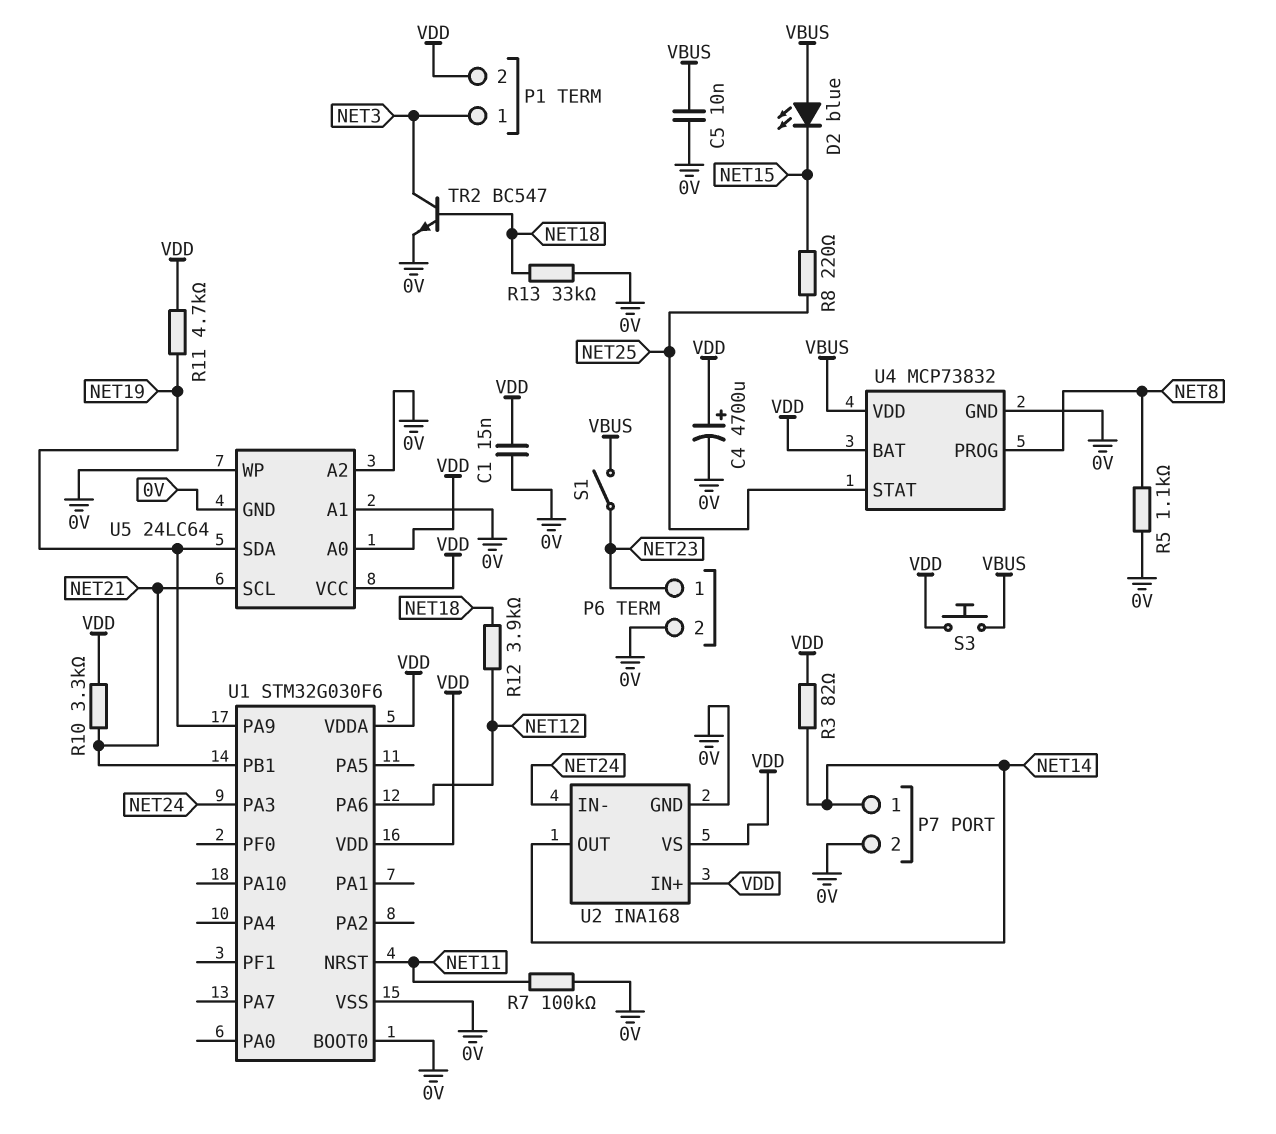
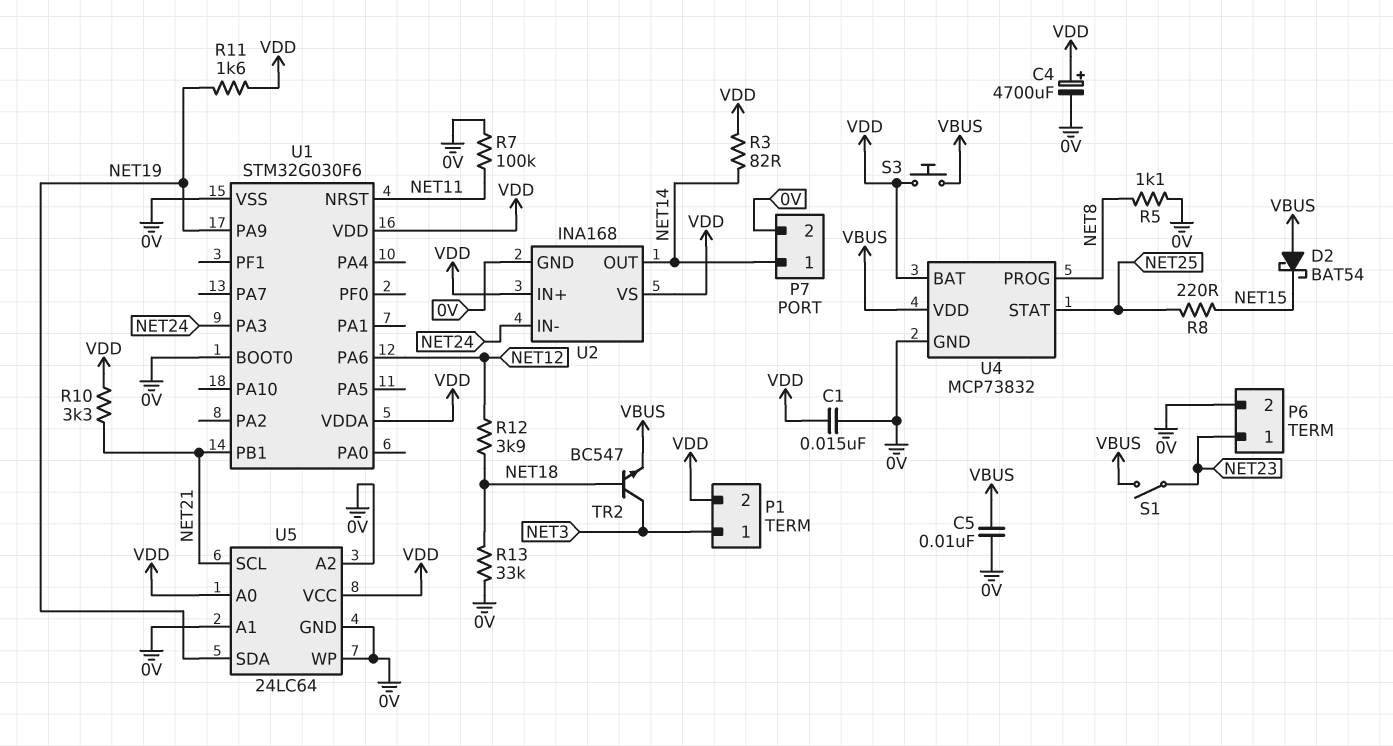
D2: LED blue (A VBUS, K NET15) -> schottky BAT54 (A VBUS, K NET15)
R11: 4.7k (NET19, VDD) -> 1.6k (NET19, VDD)
TR2: NPN BC547 (B NET18, C NET3, E 0V) -> NPN BC547 (B NET18, C NET3, E VBUS)

